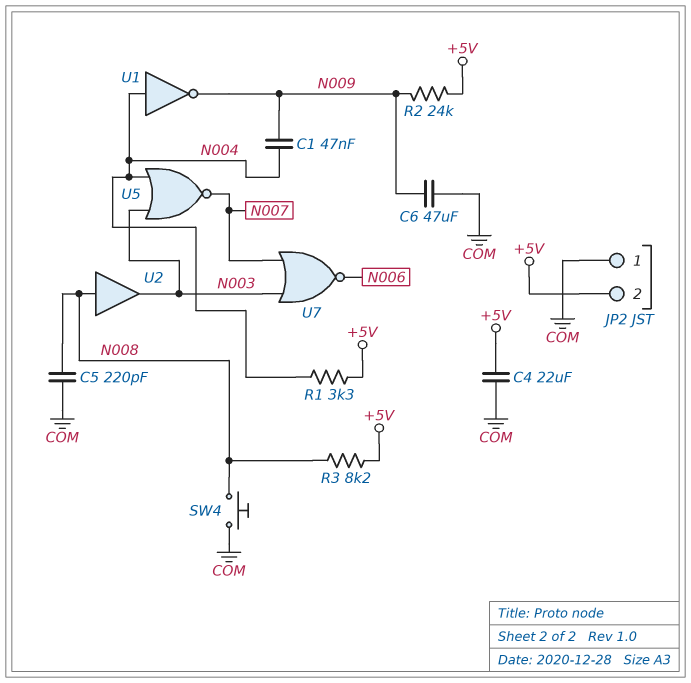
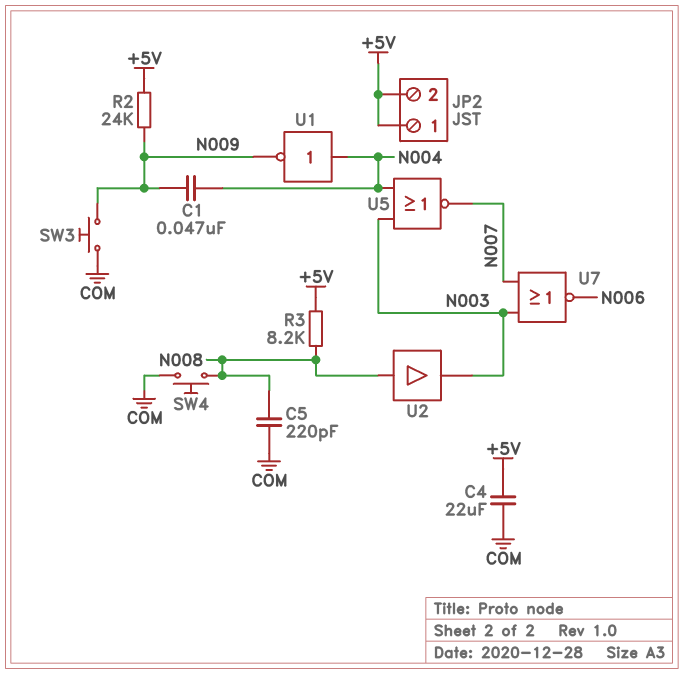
C6: 47uF (COM, N009) -> none
JP2 pin 1: COM -> +5V
R1: 3.3k (+5V, N004) -> none
SW3: none -> button (COM, N009)

